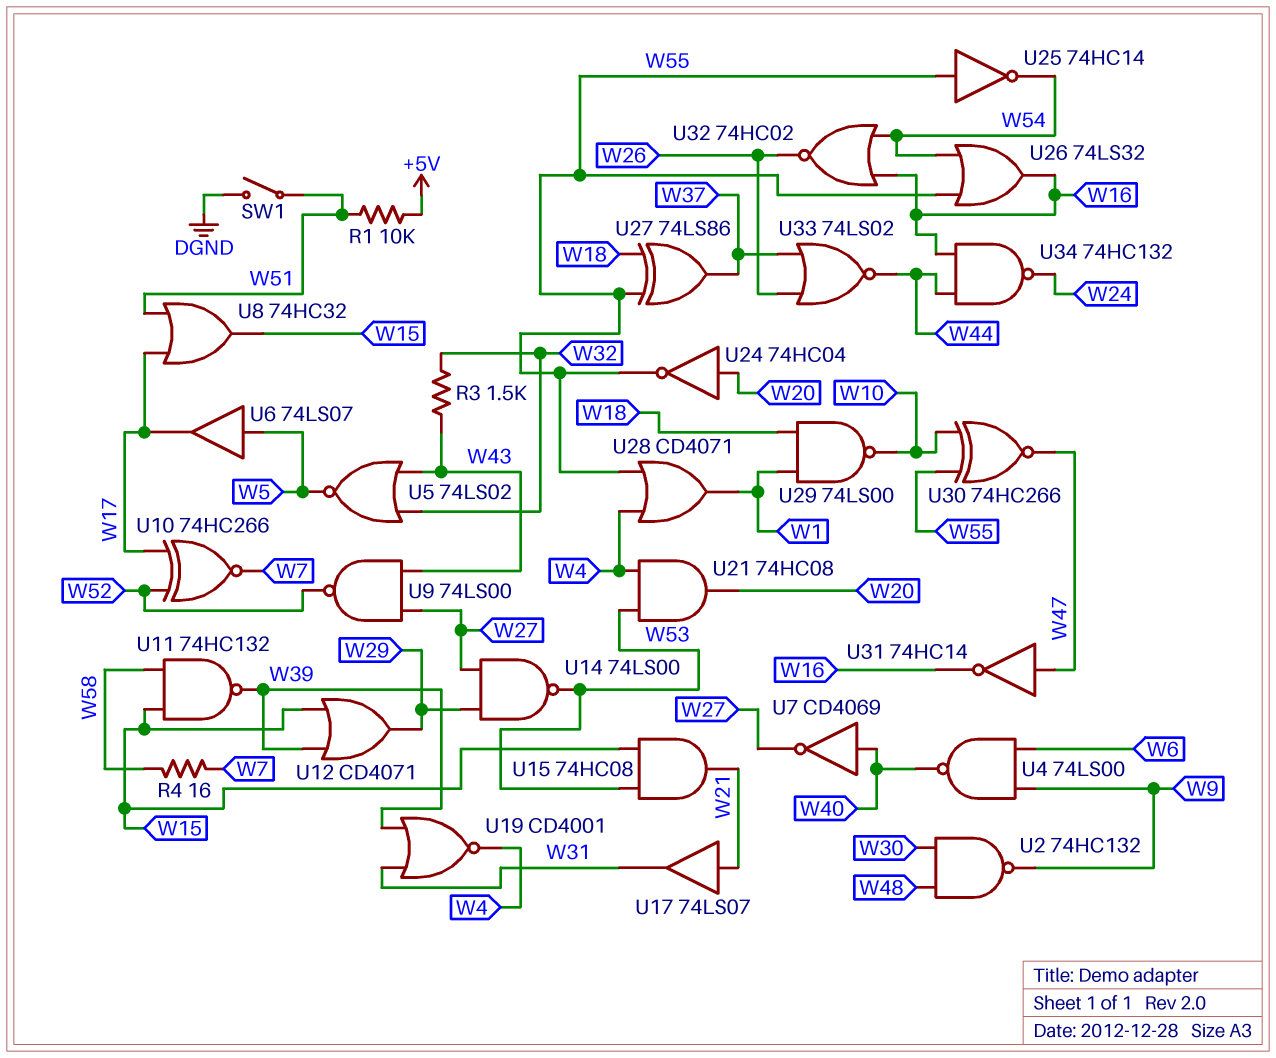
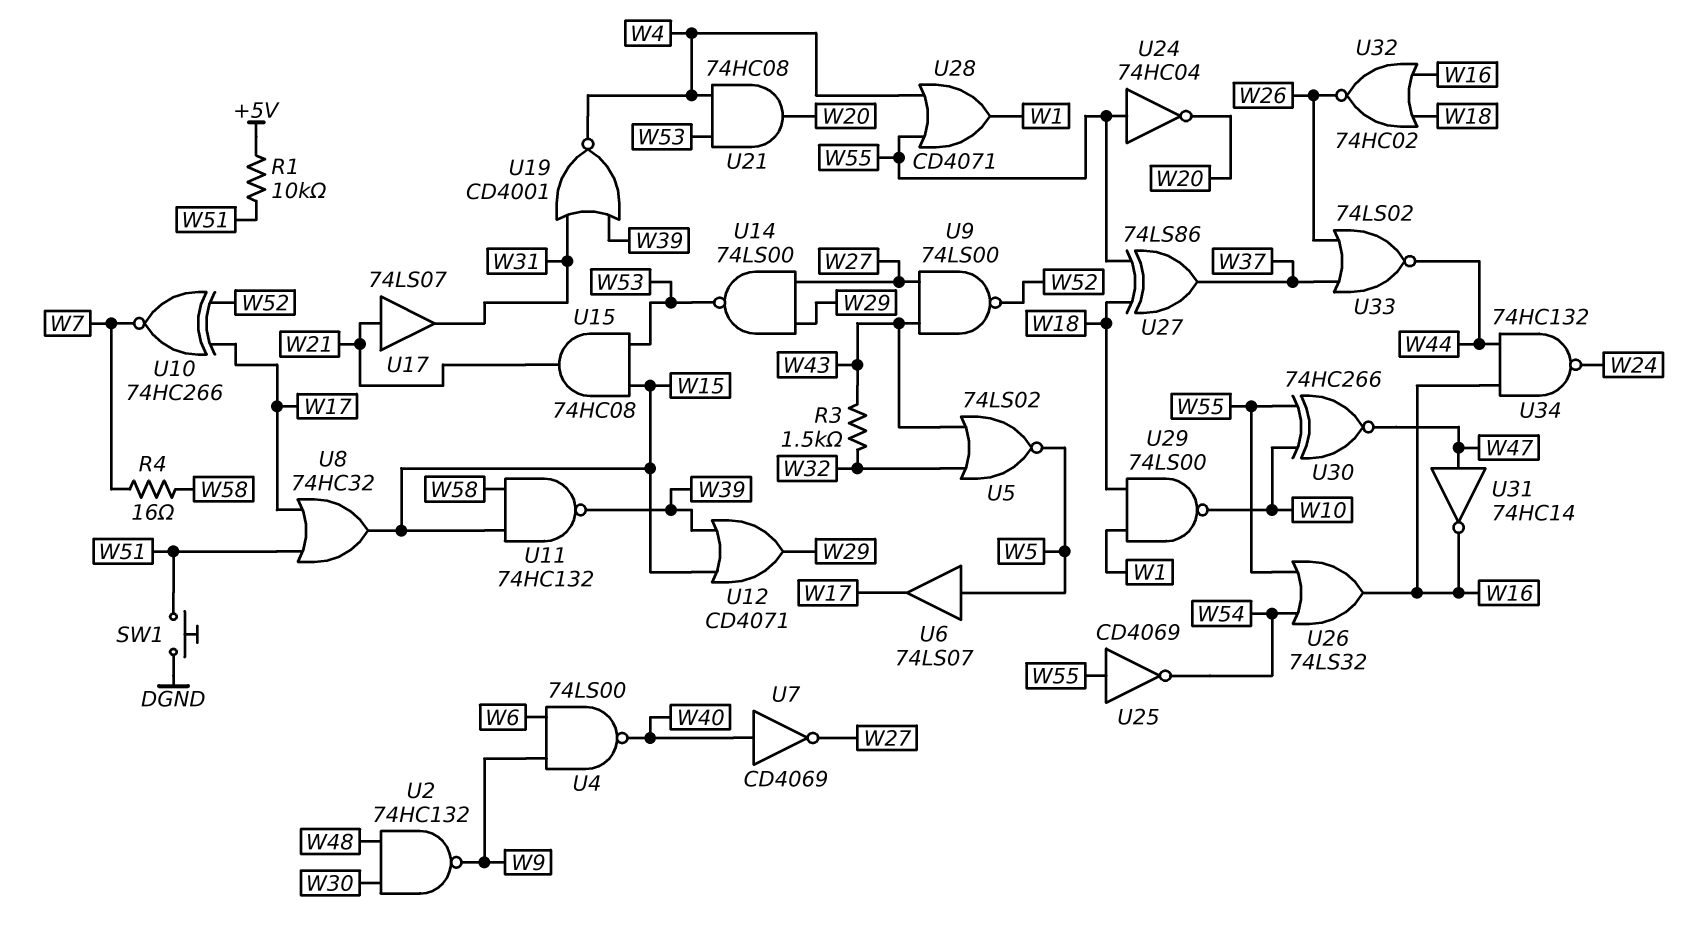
SW1: switch (DGND, W51) -> button (DGND, W51)
U24: NOT 74HC04 (in W20, out W55) -> NOT 74HC04 (in W55, out W20)
U25: NOT 74HC14 (in W55, out W54) -> NOT CD4069 (in W55, out W54)
U32: NOR 74HC02 (in W16, in W54, out W26) -> NOR 74HC02 (in W16, in W18, out W26)

